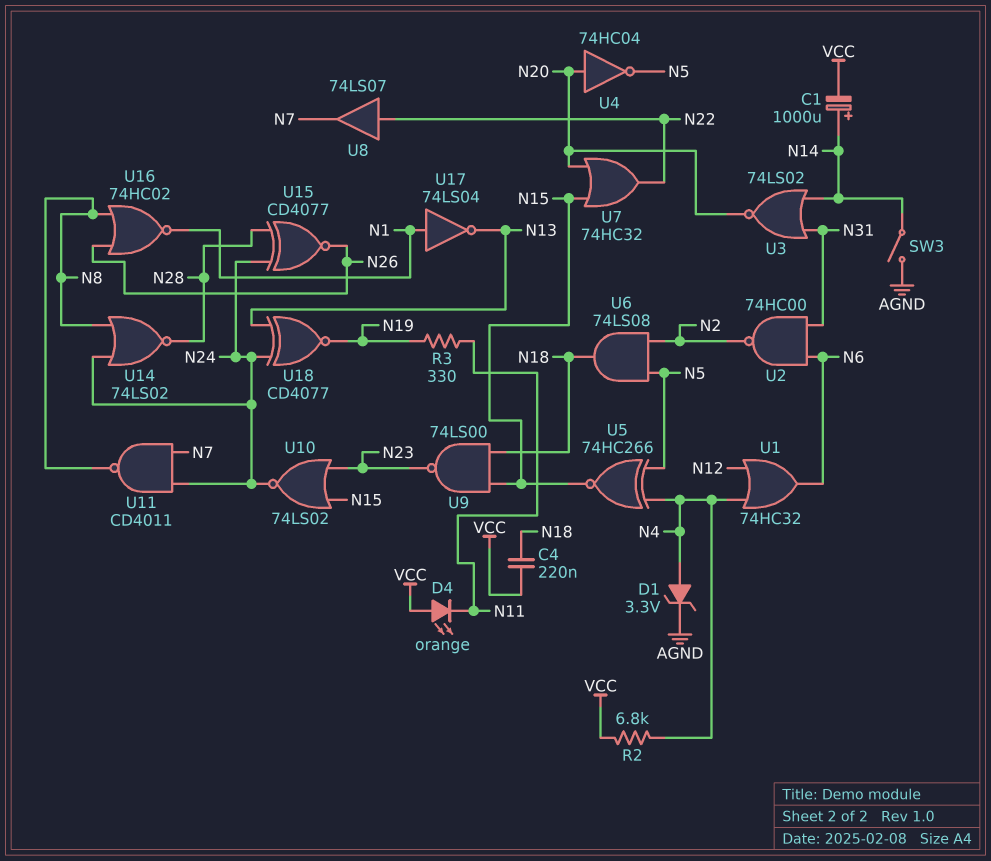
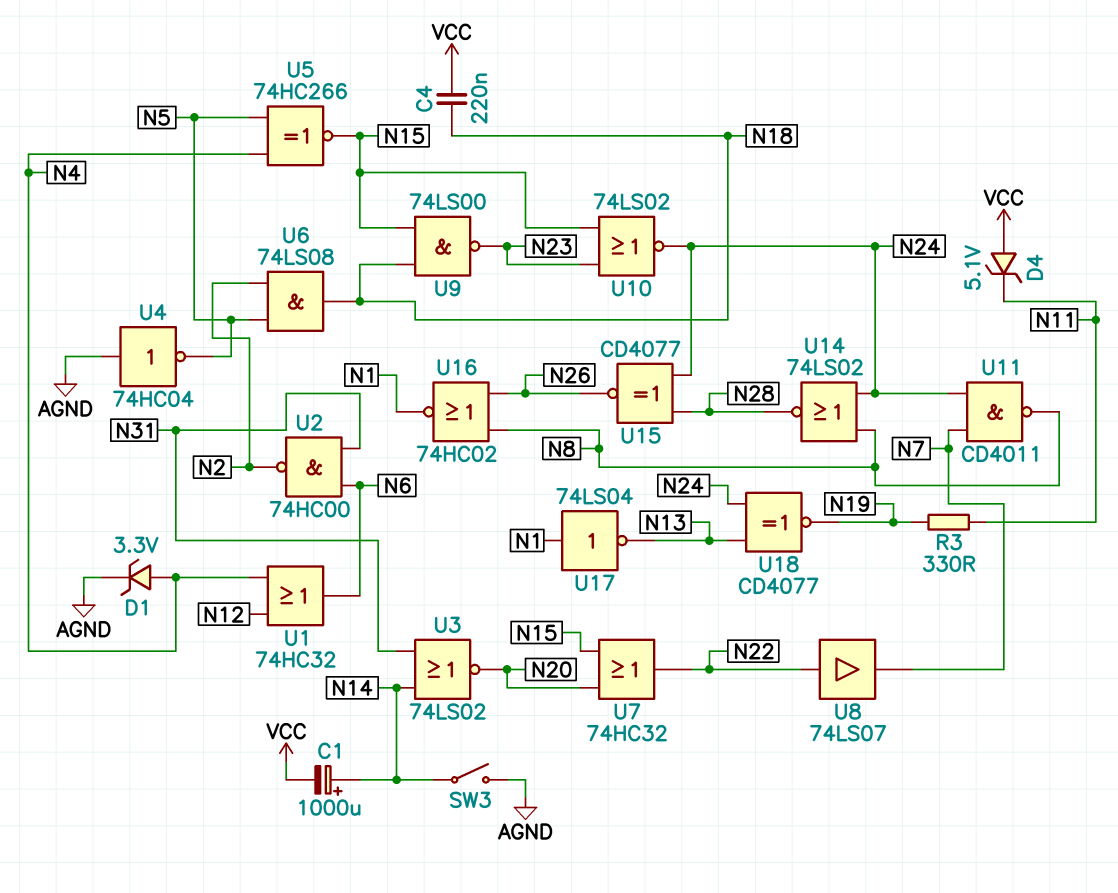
D4: LED orange (A VCC, K N11) -> zener 5.1V (A VCC, K N11)
R2: 6.8k (N4, VCC) -> none
U4: NOT 74HC04 (in N20, out N5) -> NOT 74HC04 (in AGND, out N5)

